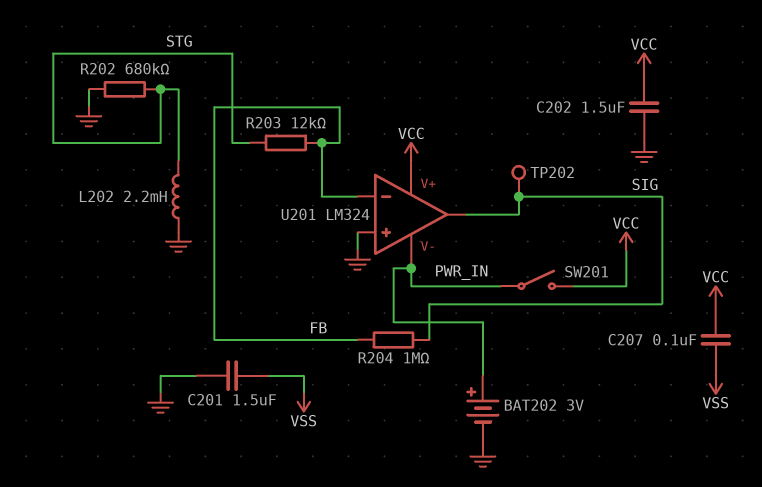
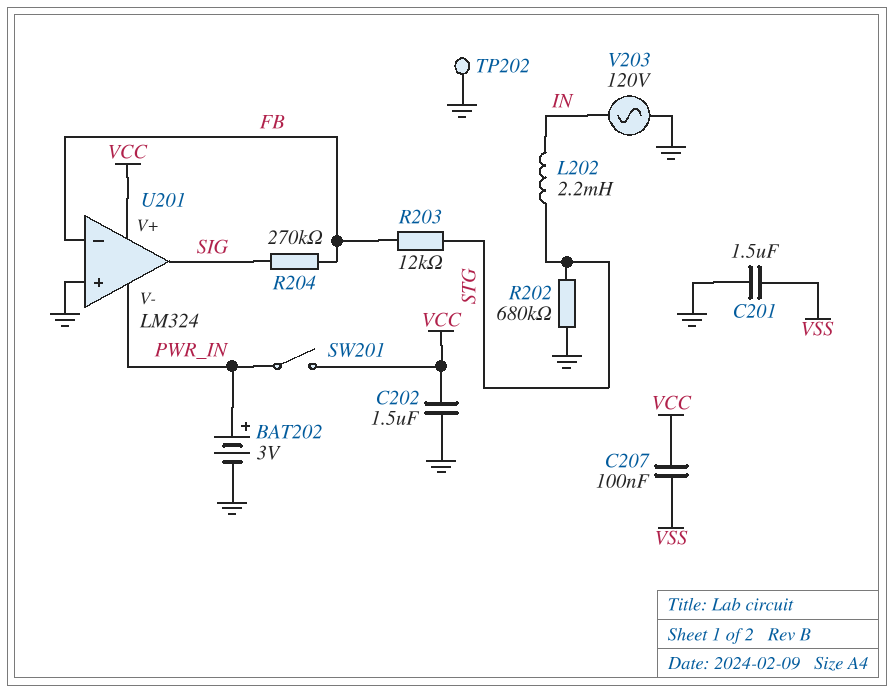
L202: 2.2mH (GND, STG) -> 2.2mH (IN, STG)
R204: 1M (FB, SIG) -> 270k (FB, SIG)
TP202: test point (SIG) -> test point (GND)
V203: none -> AC 120V (GND, IN)

